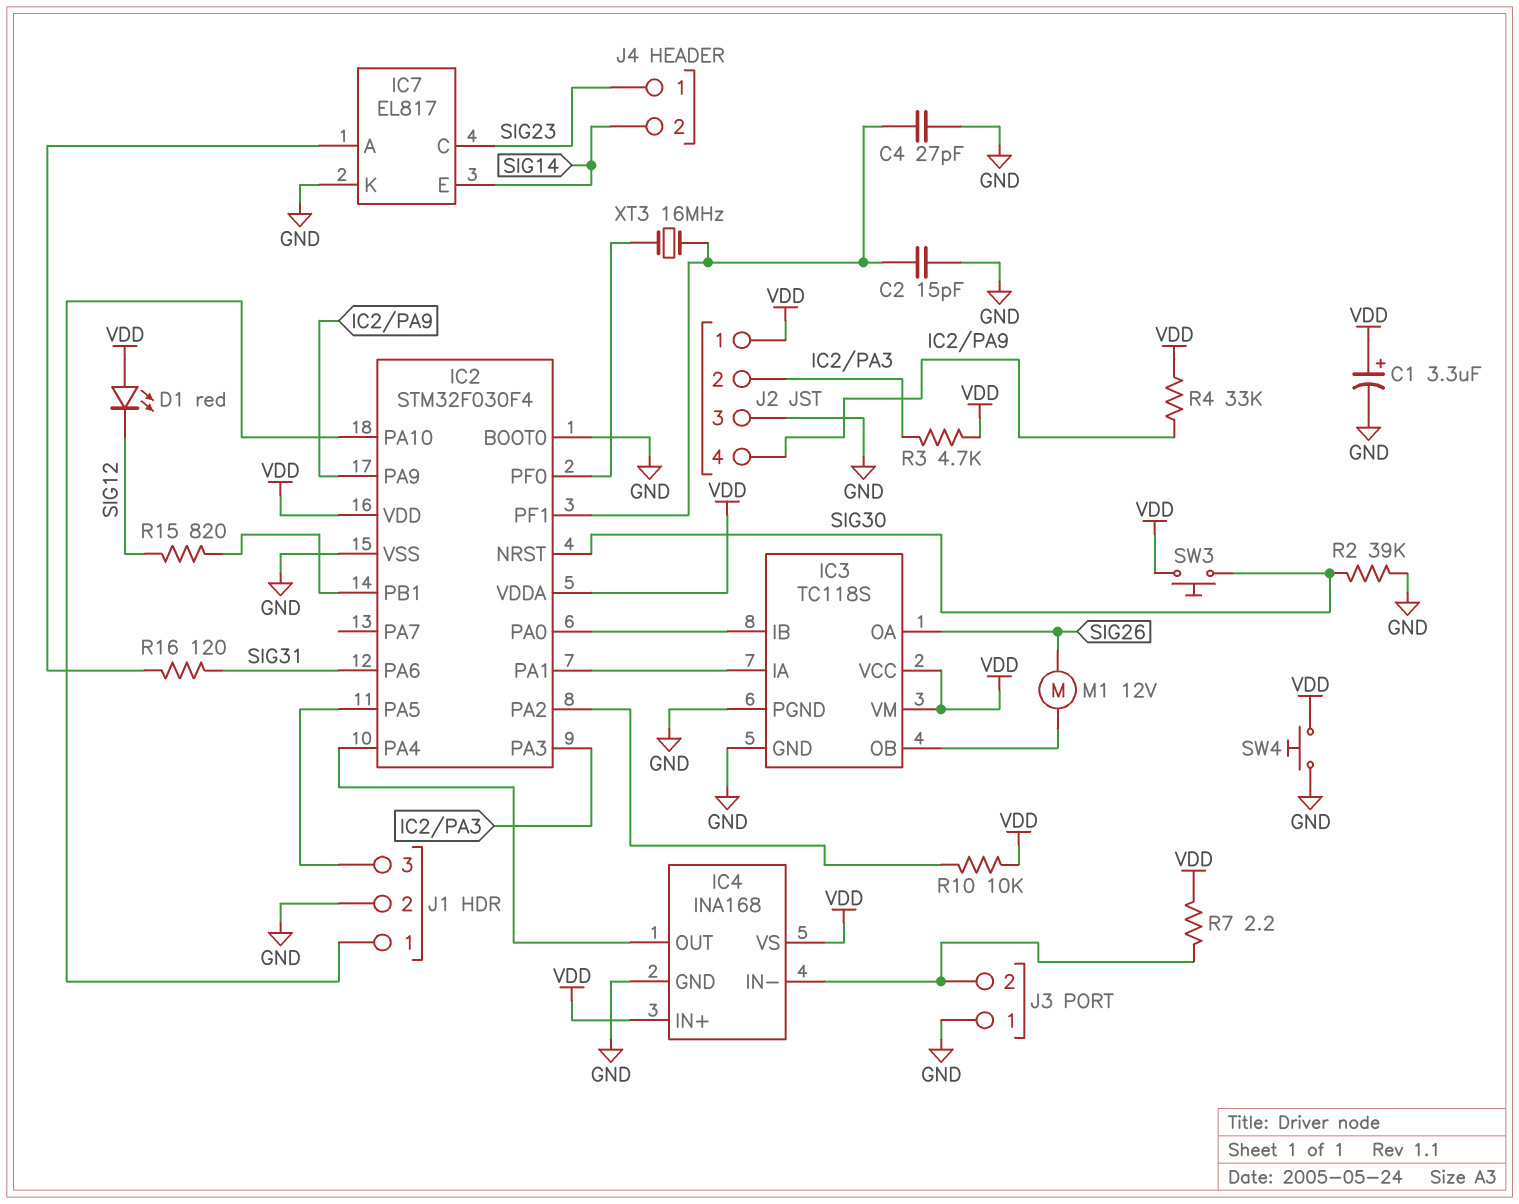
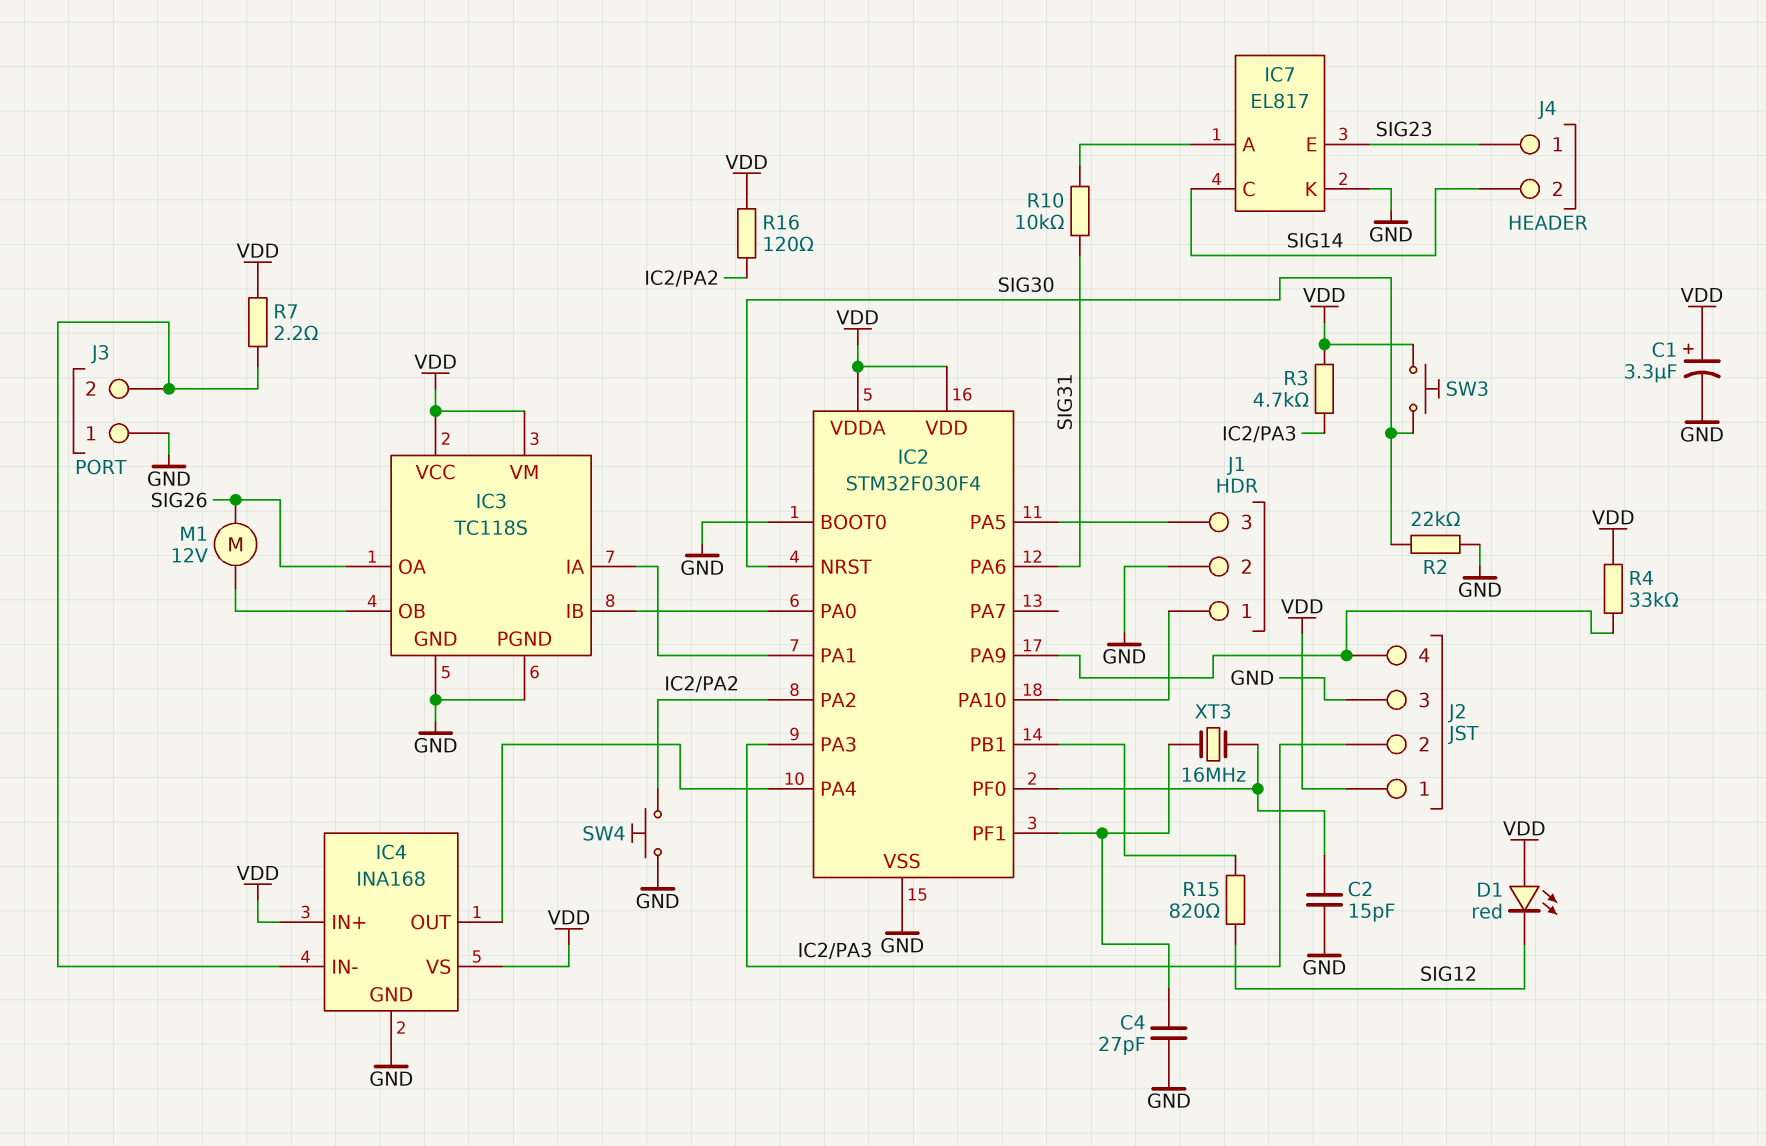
C2: 15pF (GND, IC2/PF1) -> 15pF (GND, IC2/PF0)
IC7 pin C: SIG23 -> SIG14
IC7 pin E: SIG14 -> SIG23
R2: 39k (GND, SIG30) -> 22k (GND, SIG30)
R10: 10k (IC2/PA2, VDD) -> 10k (IC7/A, SIG31)
R16: 120 (IC7/A, SIG31) -> 120 (IC2/PA2, VDD)
SW4: button (GND, VDD) -> button (GND, IC2/PA2)

